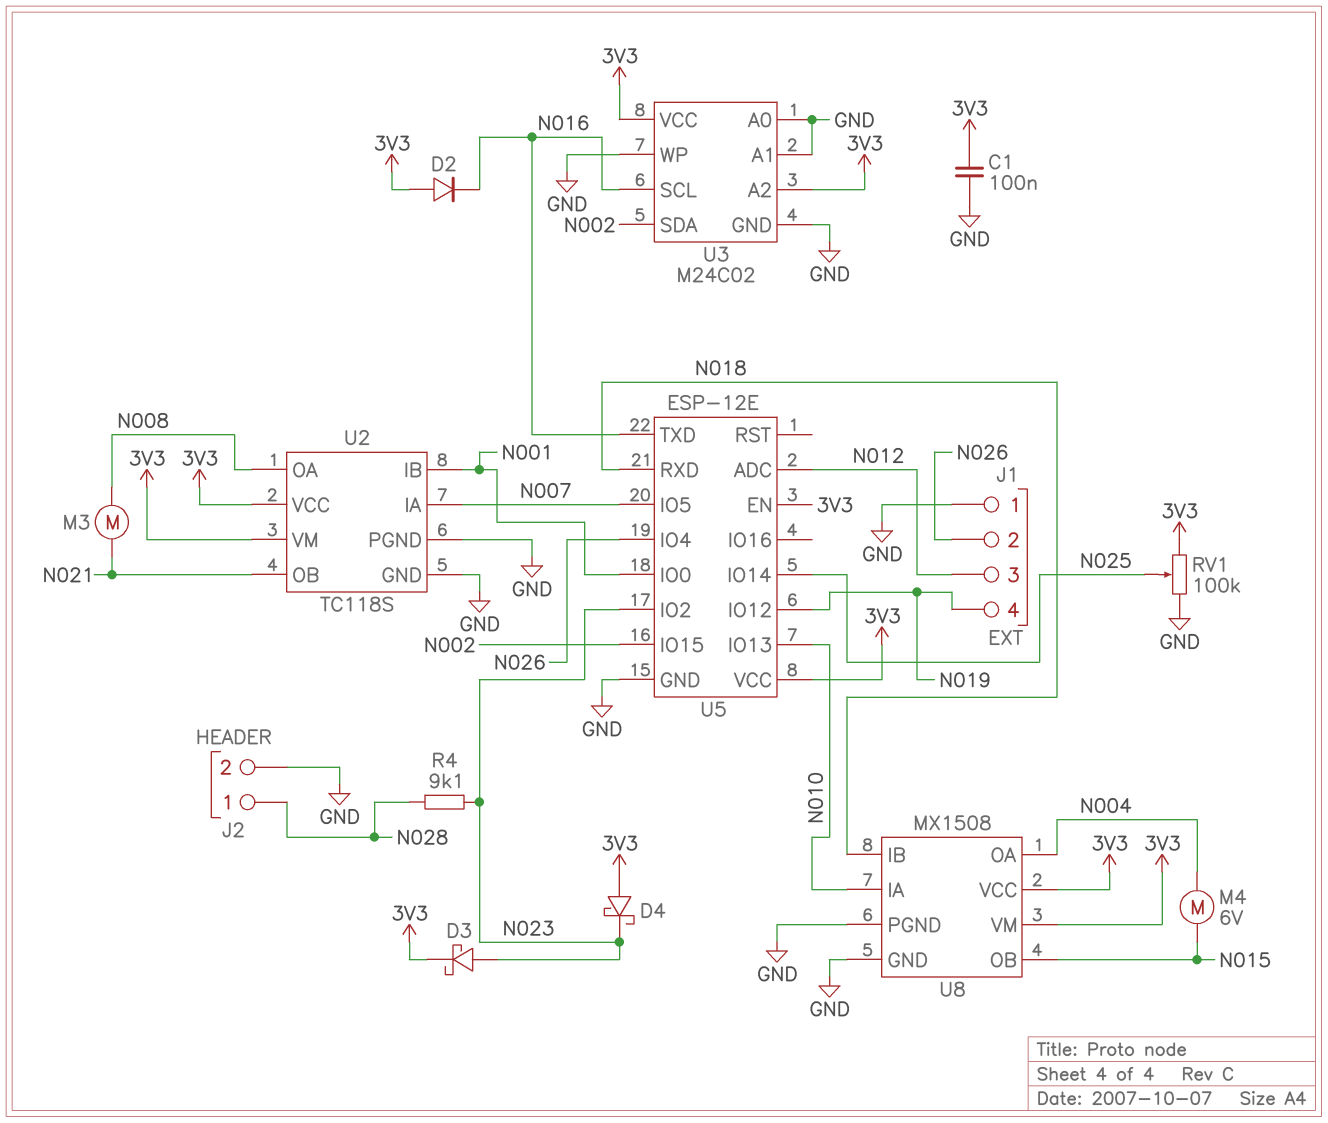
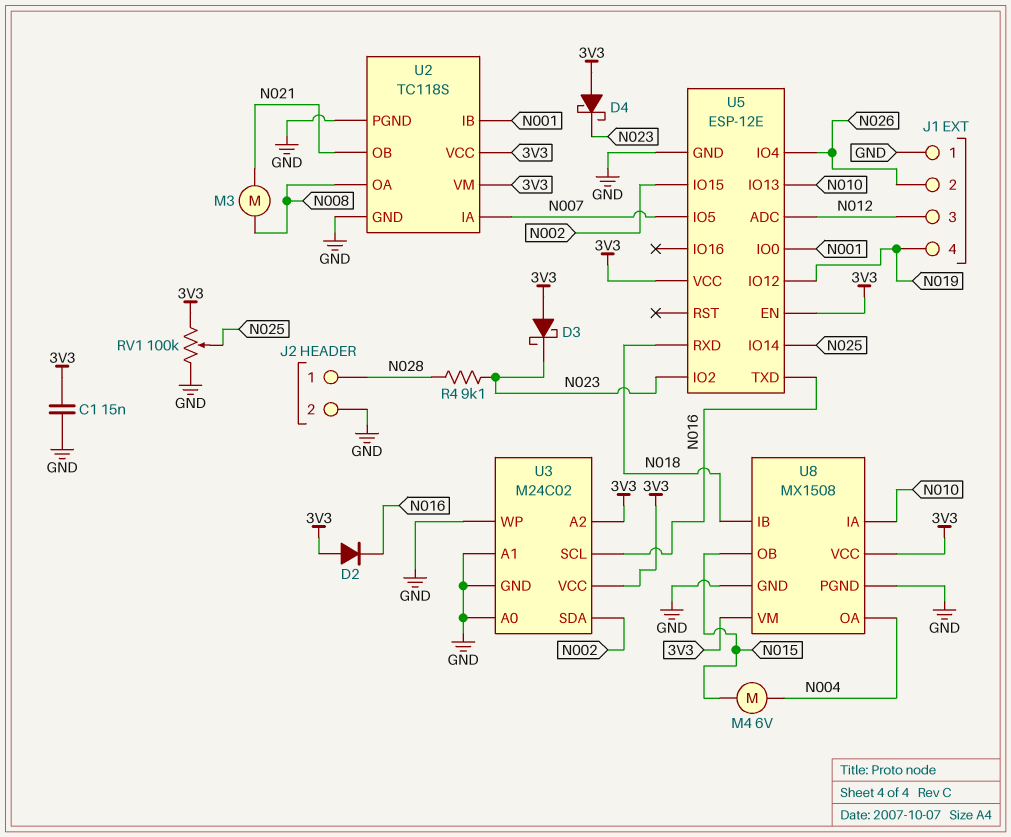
C1: 100nF (3V3, GND) -> 15nF (3V3, GND)
D3: schottky (A N023, K 3V3) -> schottky (A 3V3, K N023)

